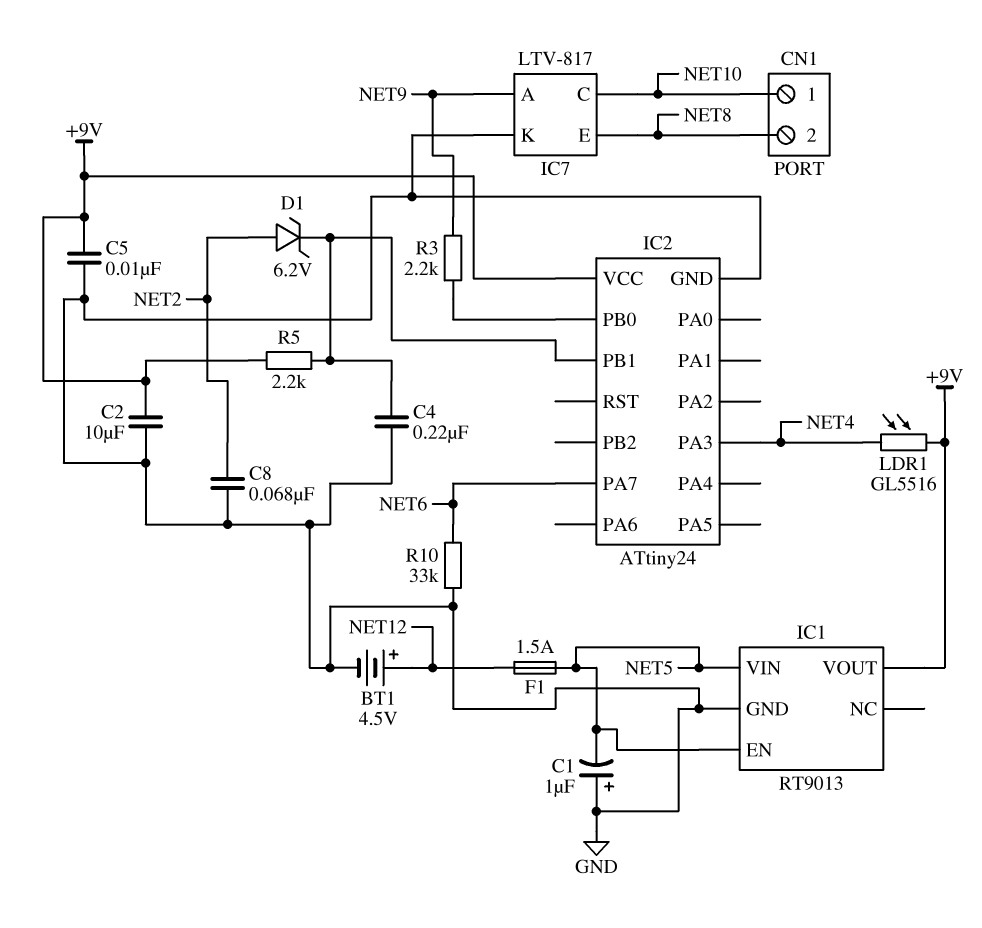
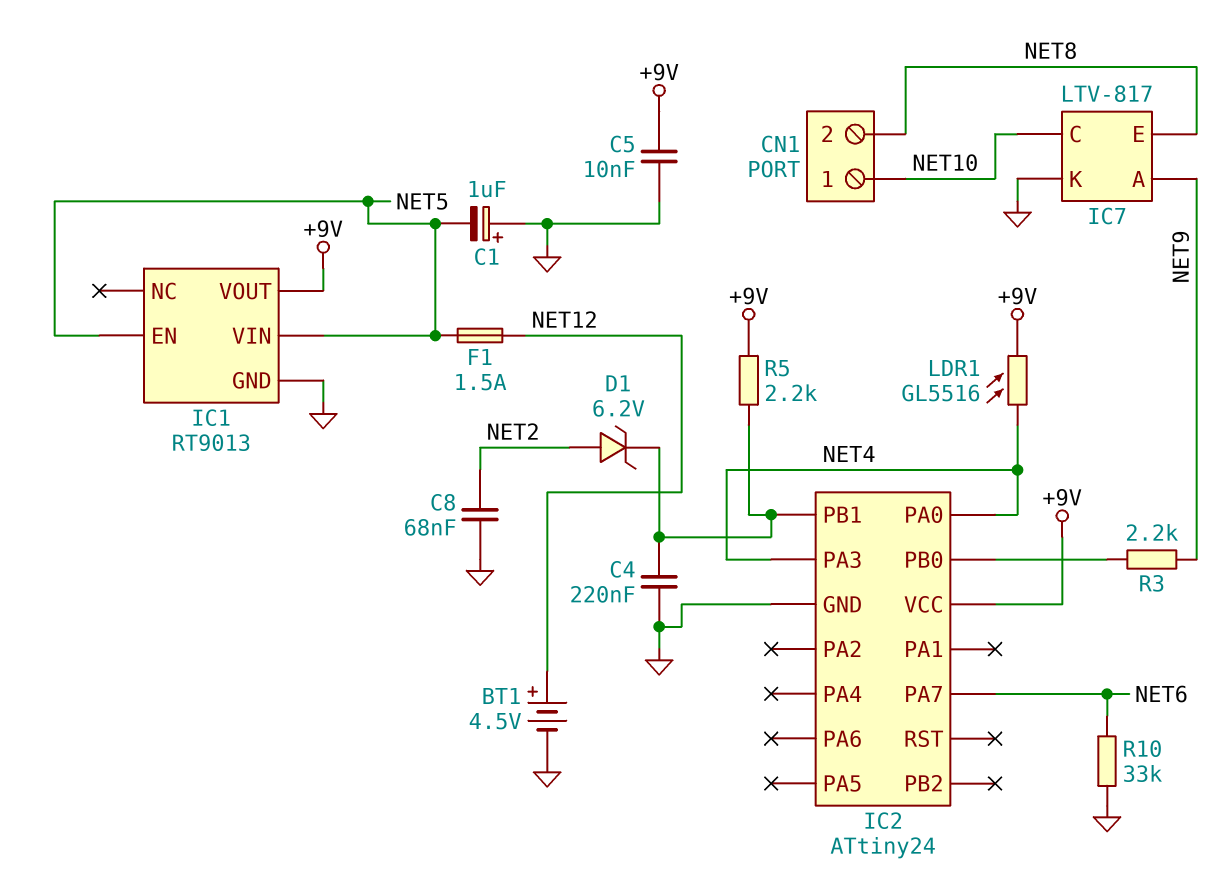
C2: 10uF (+9V, GND) -> none
IC2 pin PA0: none -> NET4

